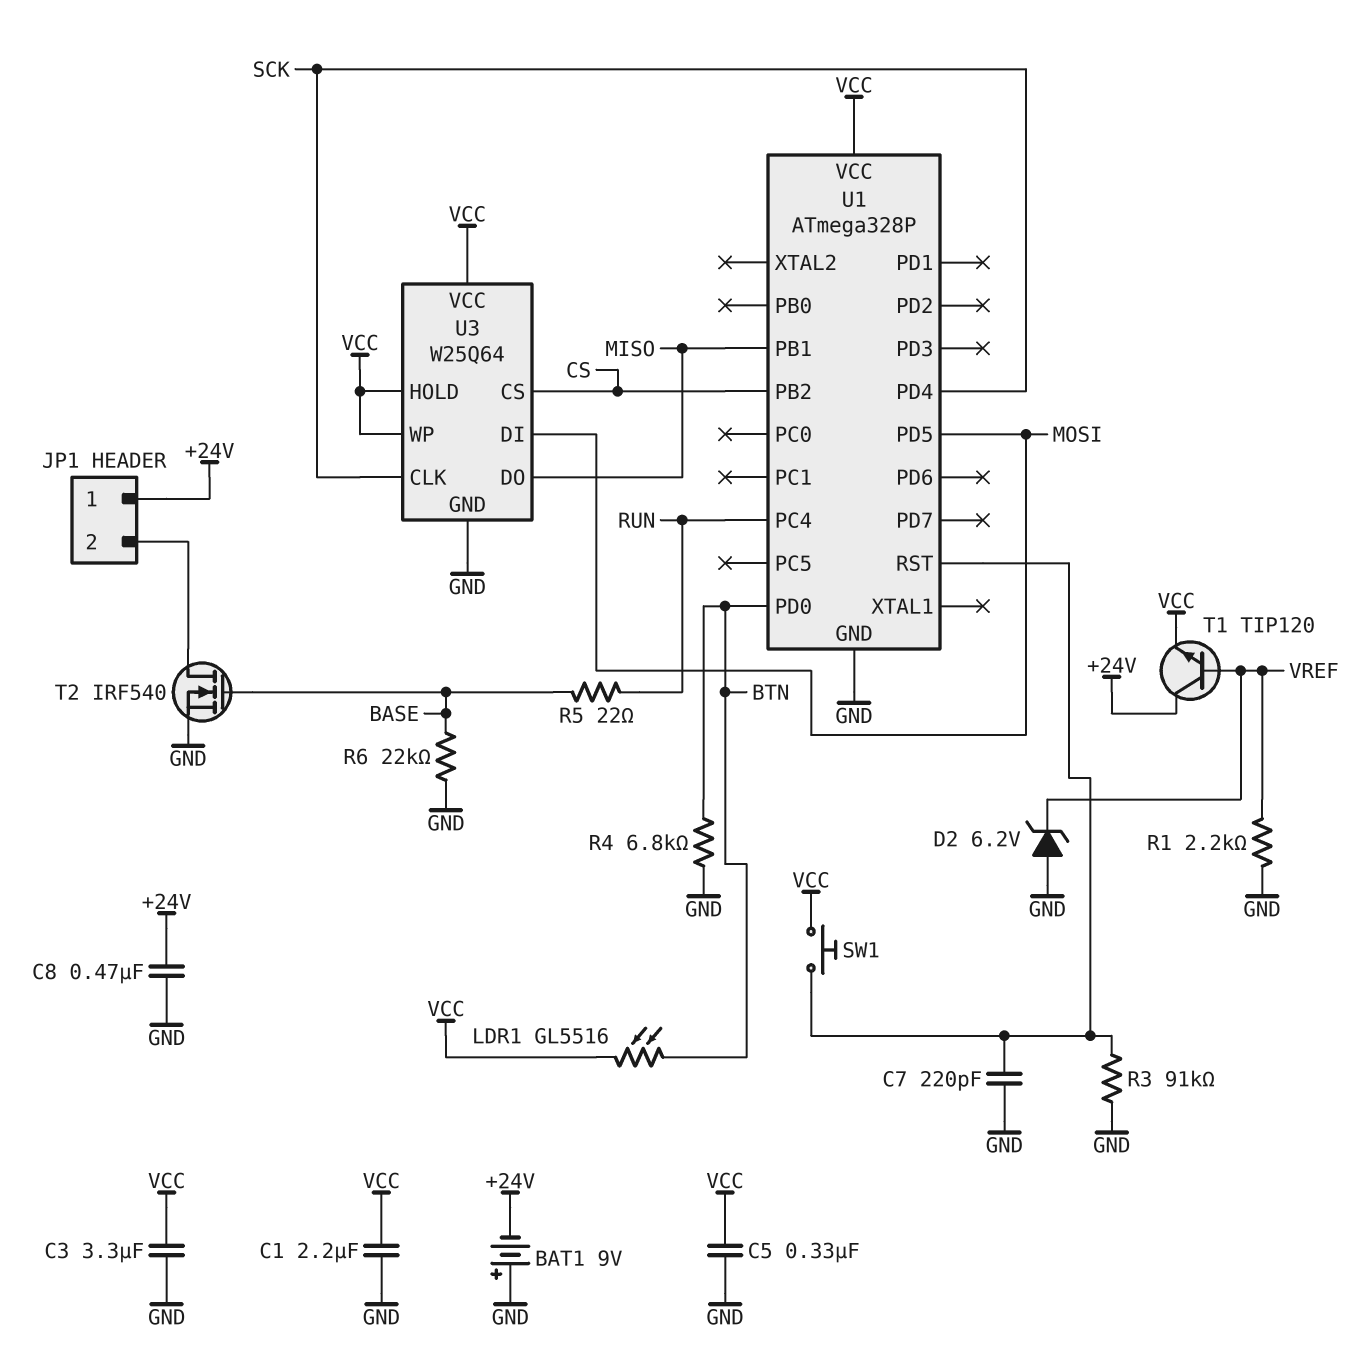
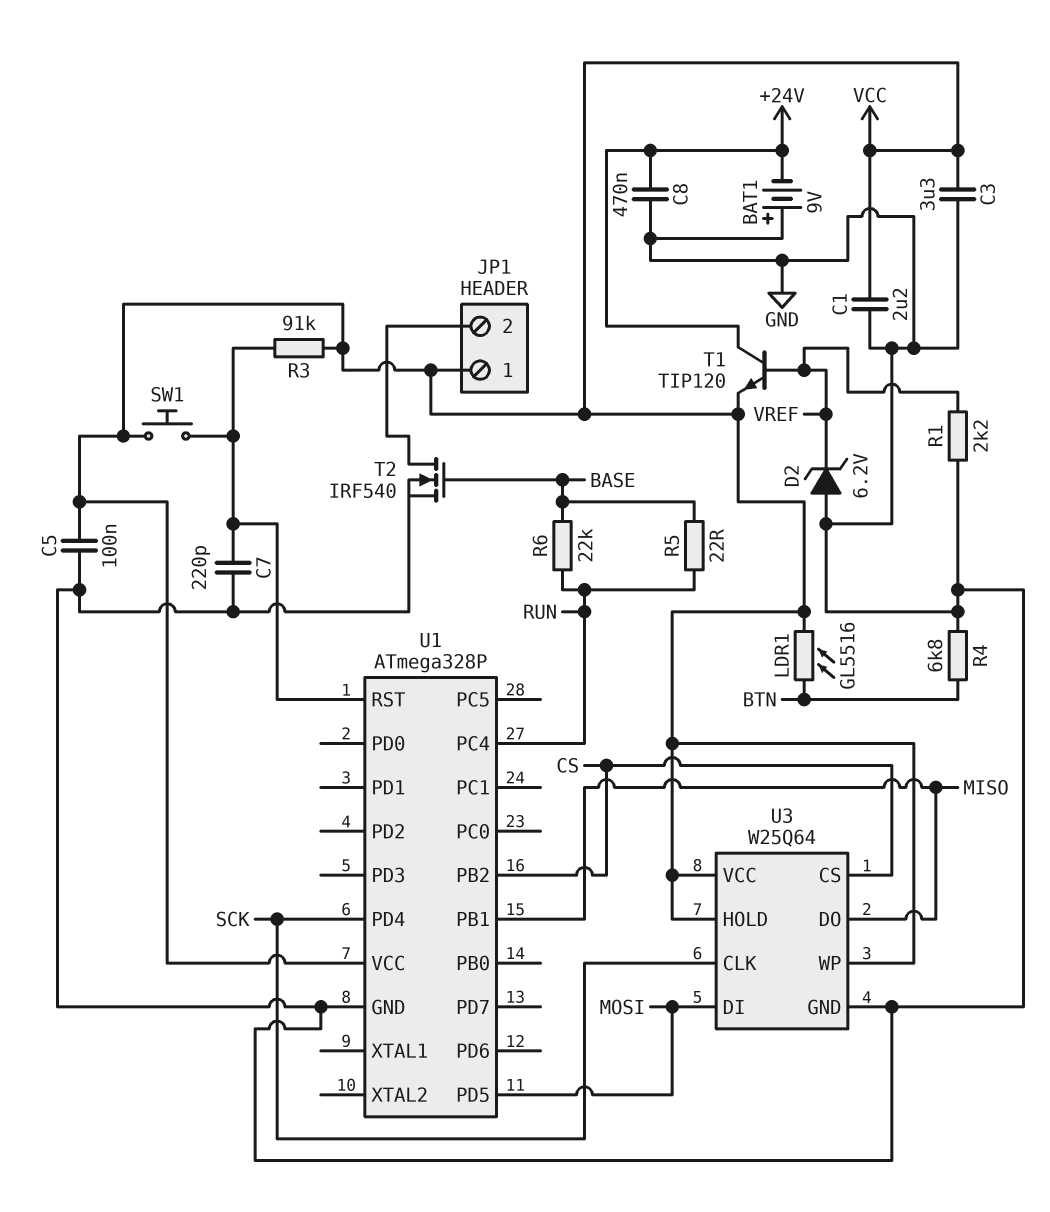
C5: 330nF (GND, VCC) -> 100nF (GND, VCC)
JP1 pin 1: +24V -> VCC
R3: 91k (GND, U1/RST) -> 91k (U1/RST, VCC)
R6: 22k (BASE, GND) -> 22k (BASE, RUN)
U1 pin PD0: BTN -> none

